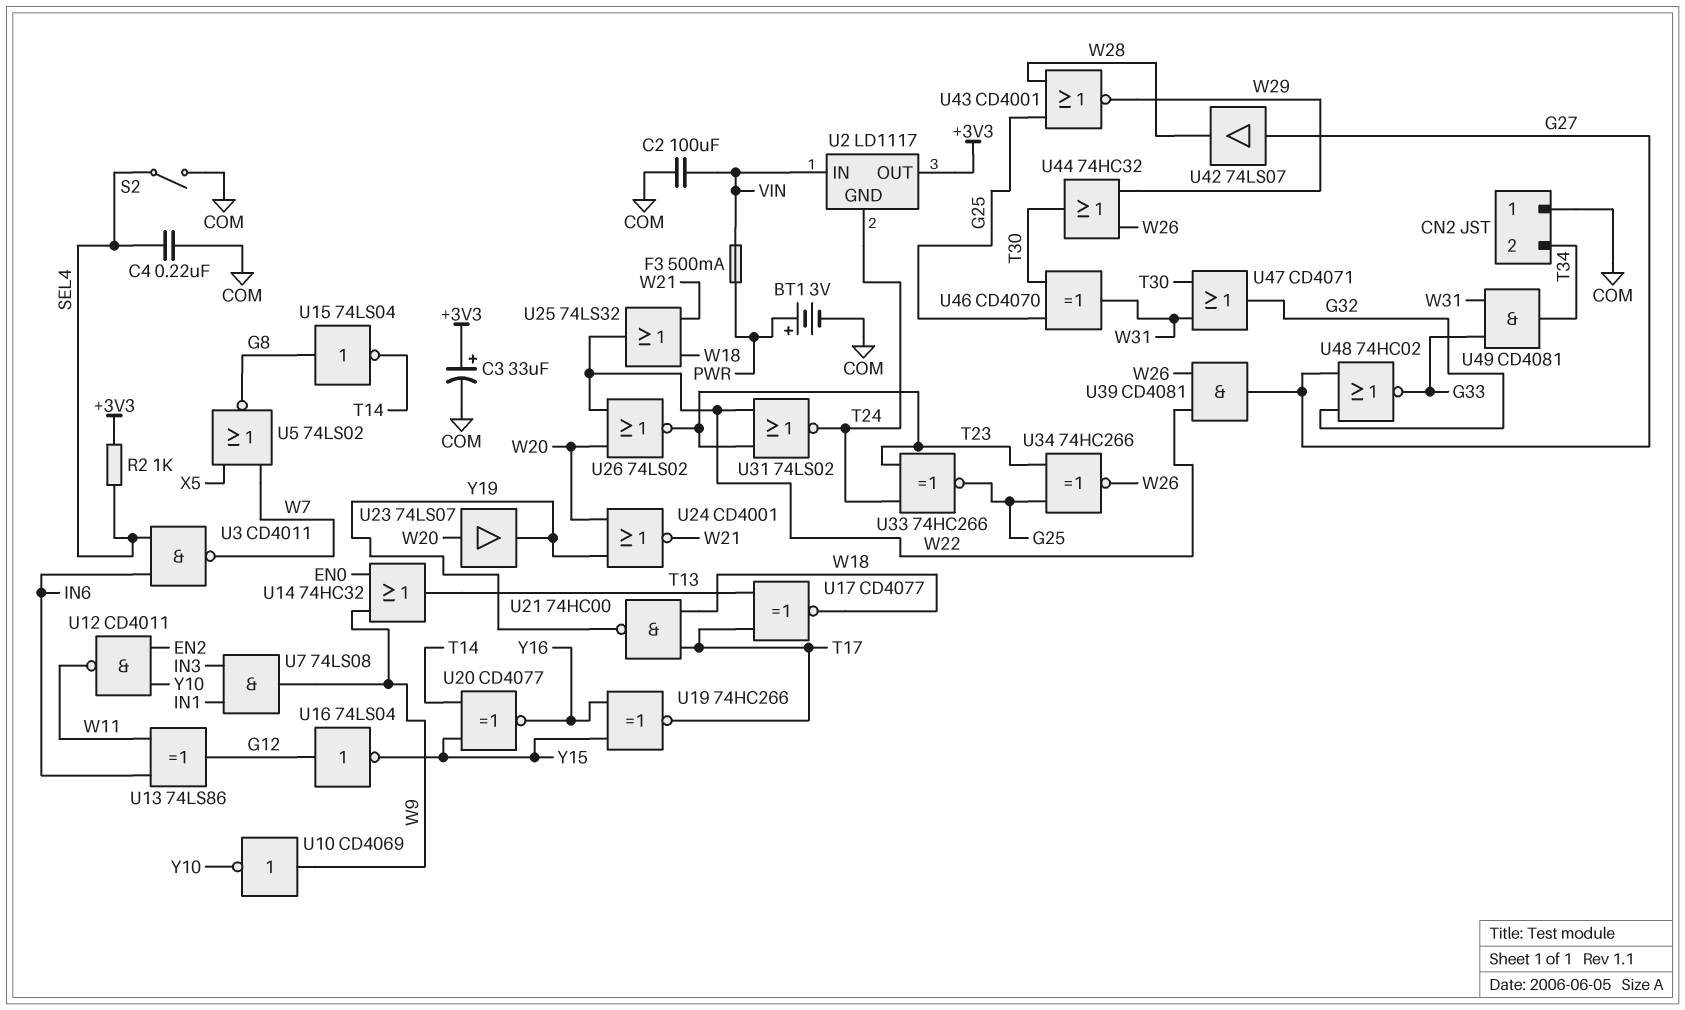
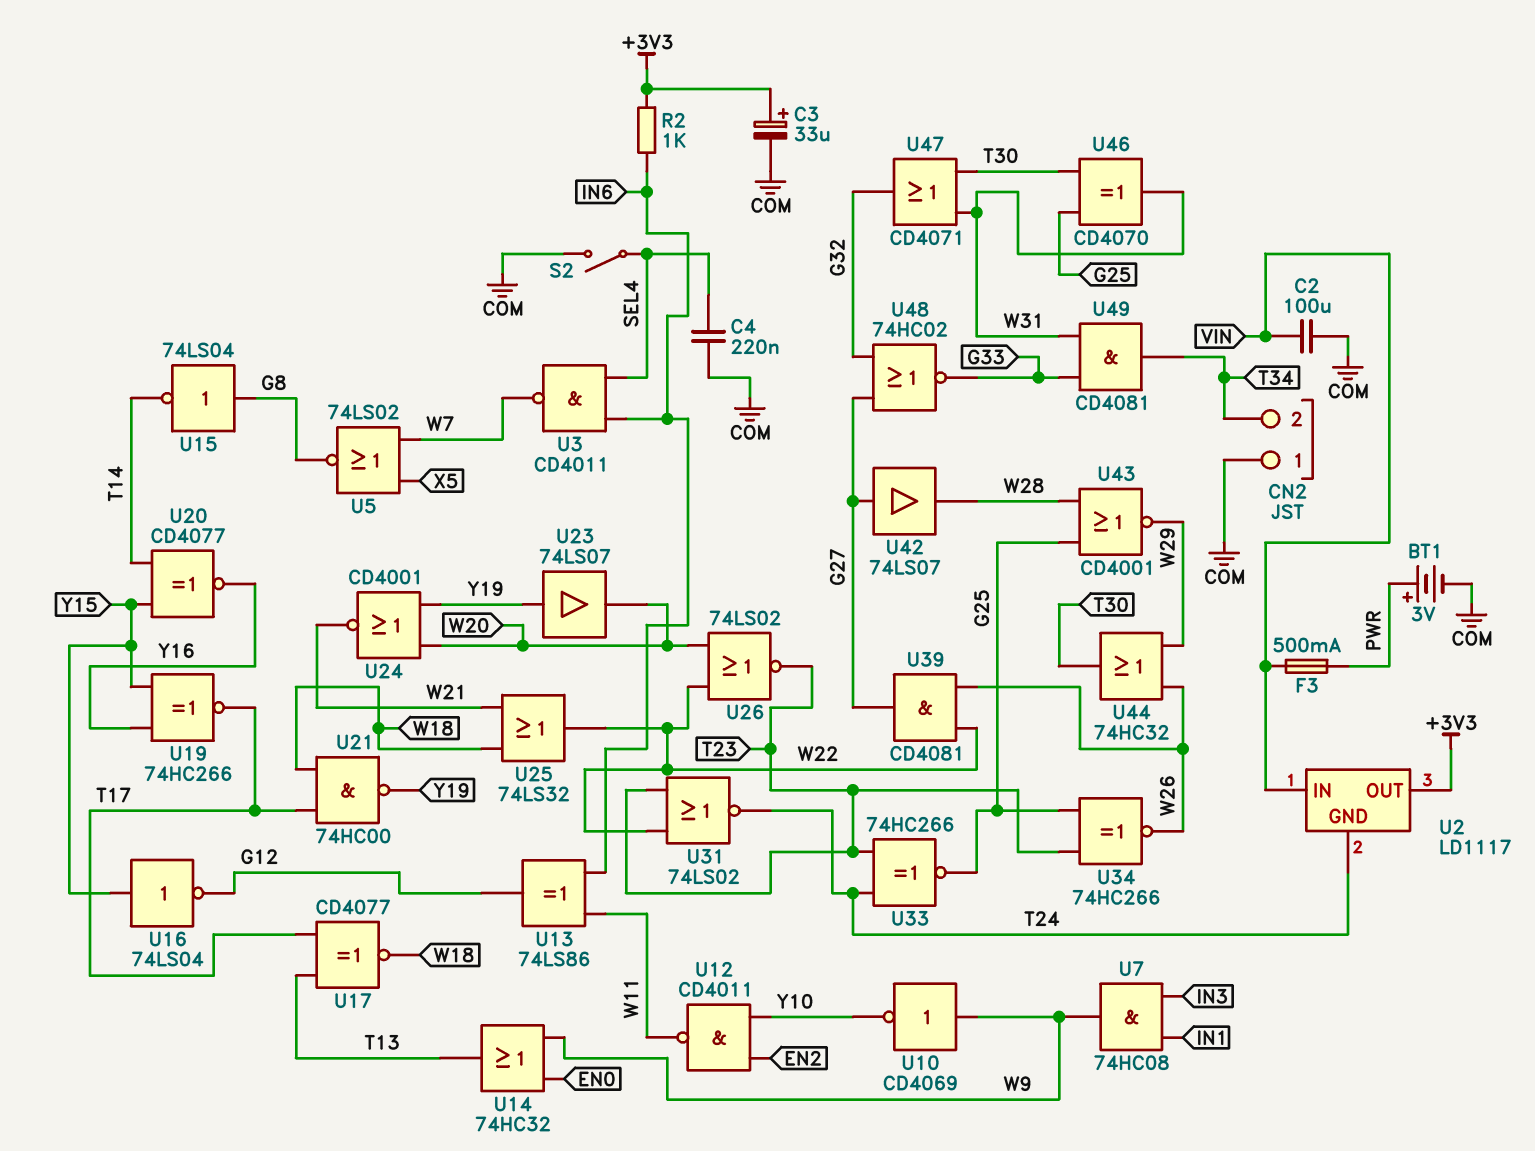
R2: 1k (+3V3, SEL4) -> 1k (+3V3, IN6)
U7: AND 74LS08 (in IN1, in IN3, out W9) -> AND 74HC08 (in IN1, in IN3, out W9)
U16: NOT 74LS04 (in G12, out Y15) -> NOT 74LS04 (in Y15, out G12)
U23: buffer 74LS07 (in W20, out Y19) -> buffer 74LS07 (in Y19, out W20)

